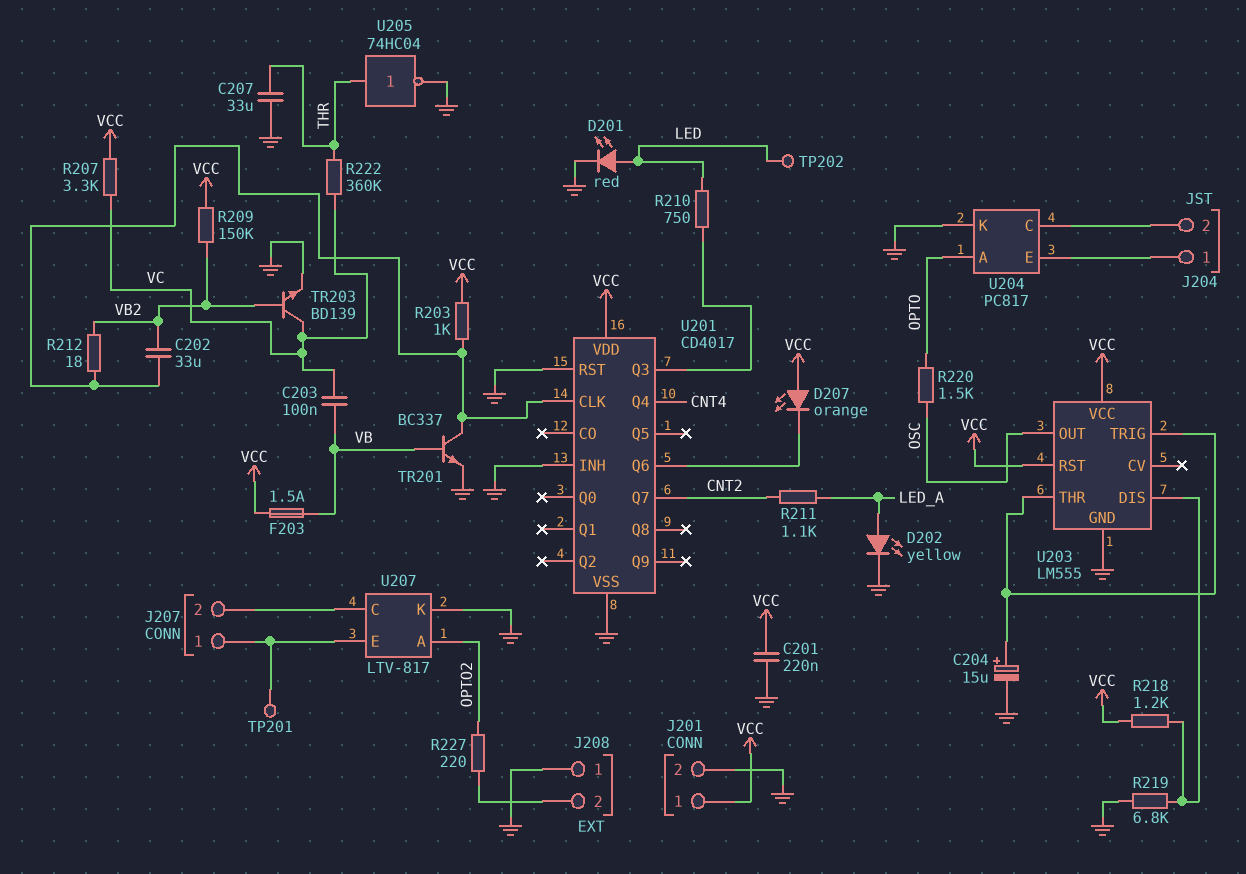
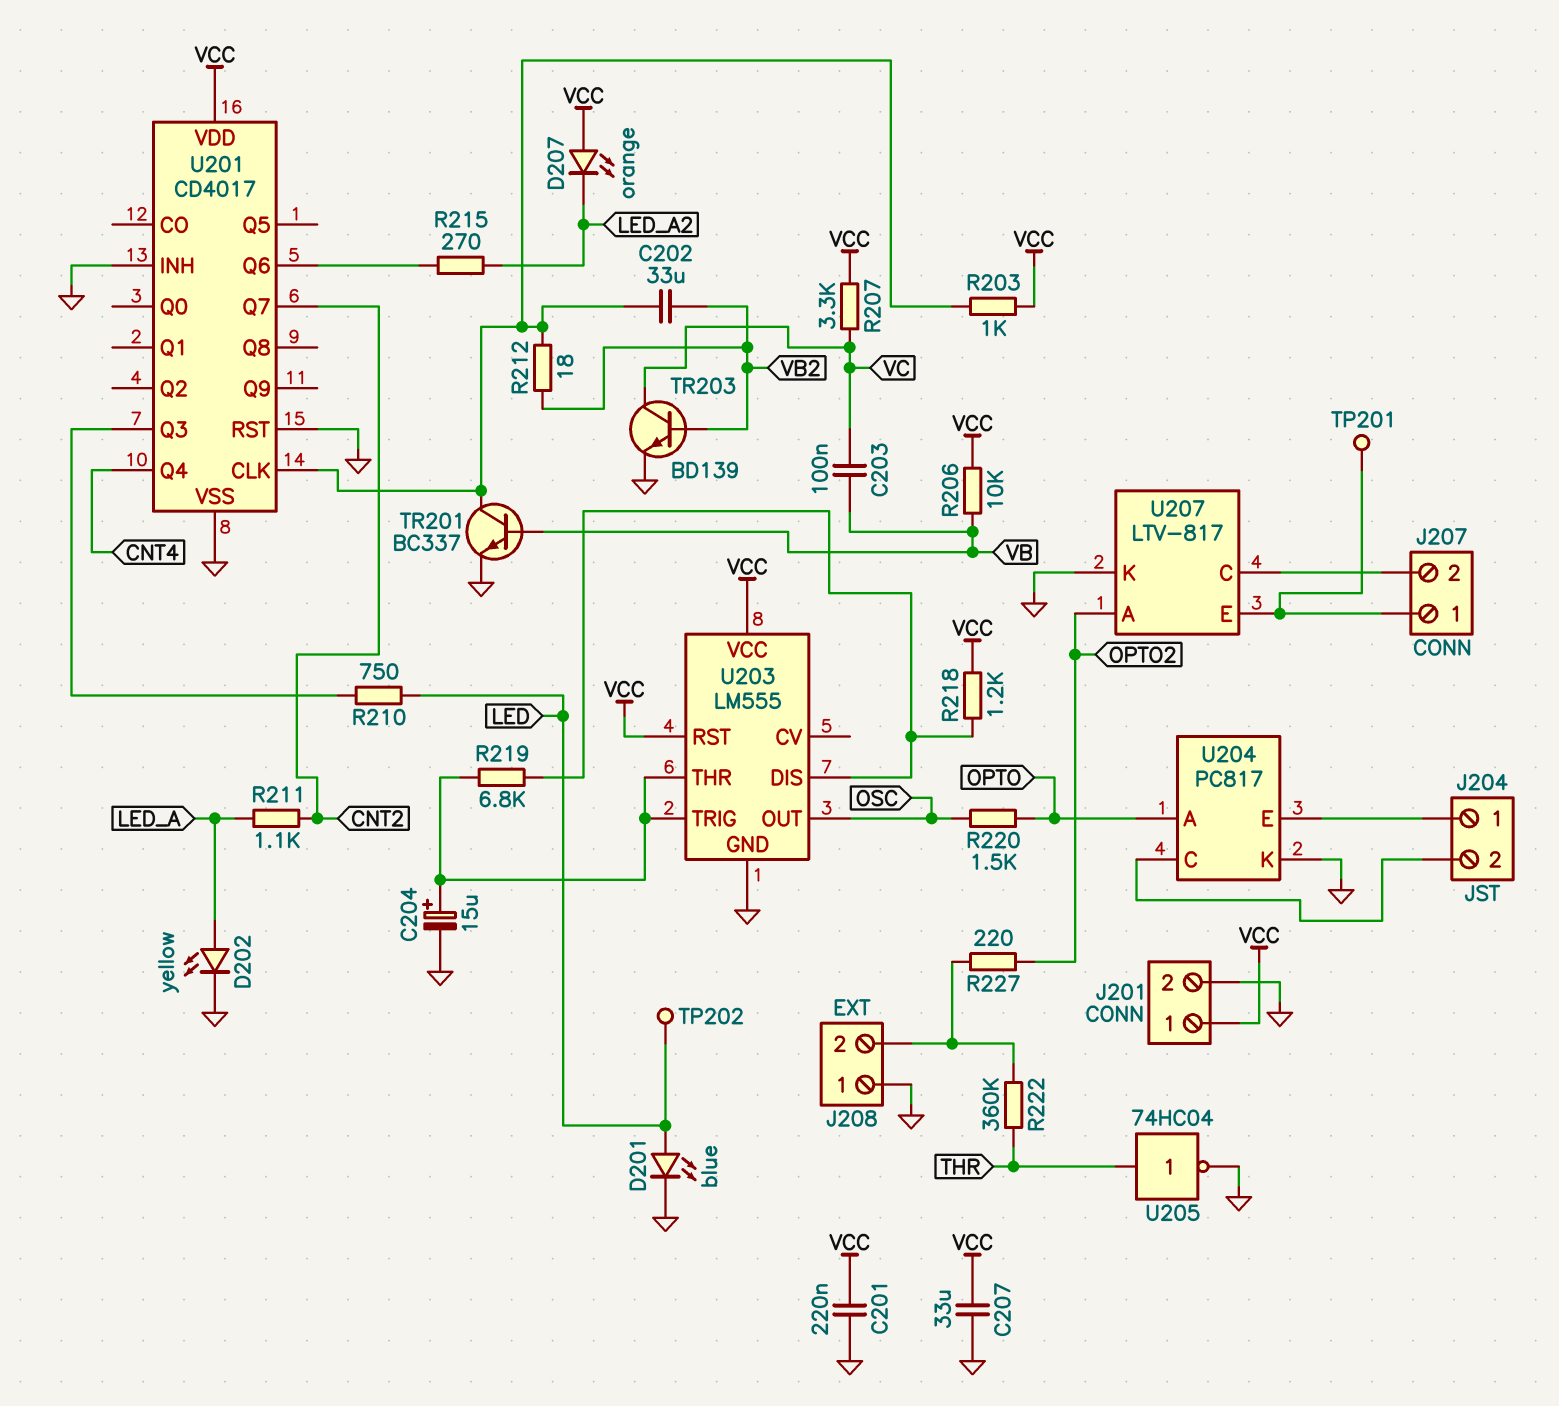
C207: 33uF (GND, THR) -> 33uF (GND, VCC)
D201: LED red (A LED, K GND) -> LED blue (A LED, K GND)
D207: LED orange (A VCC, K U201/Q6) -> LED orange (A VCC, K LED_A2)
F203: 1.5A (VB, VCC) -> none
R206: none -> 10k (VB, VCC)
R209: 150k (VB2, VCC) -> none
R215: none -> 270 (LED_A2, U201/Q6)
R219: 6.8k (GND, U203/DIS) -> 6.8k (U203/DIS, U203/THR)
R222: 360k (THR, VC) -> 360k (J208/2, THR)

